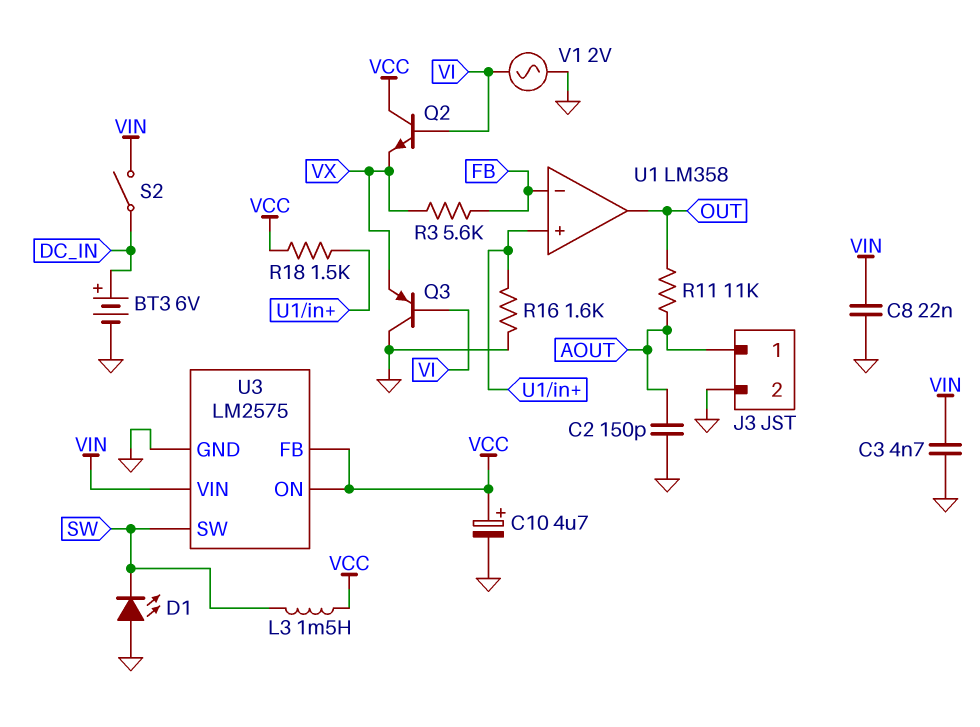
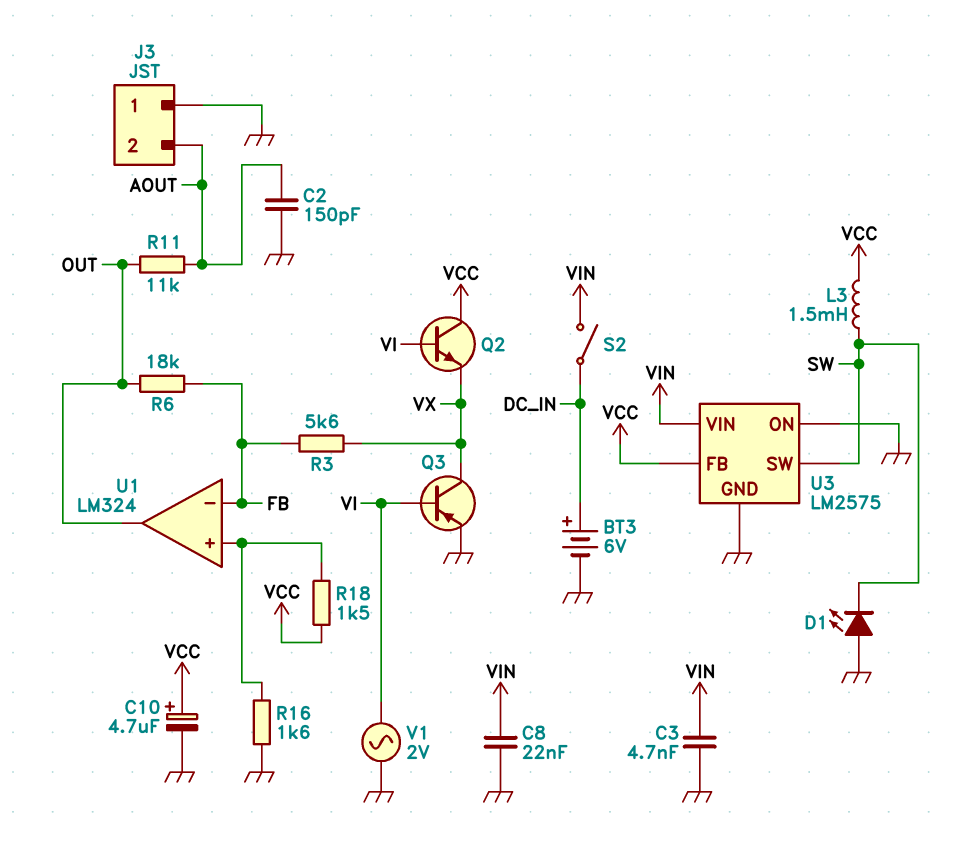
J3 pin 1: AOUT -> GND
J3 pin 2: GND -> AOUT
Q3: PNP (B VI, C GND, E VX) -> PNP (B VI, C VX, E GND)
R6: none -> 18k (FB, OUT)
U1: LM358 -> LM324
U3 pin ON: VCC -> GND

